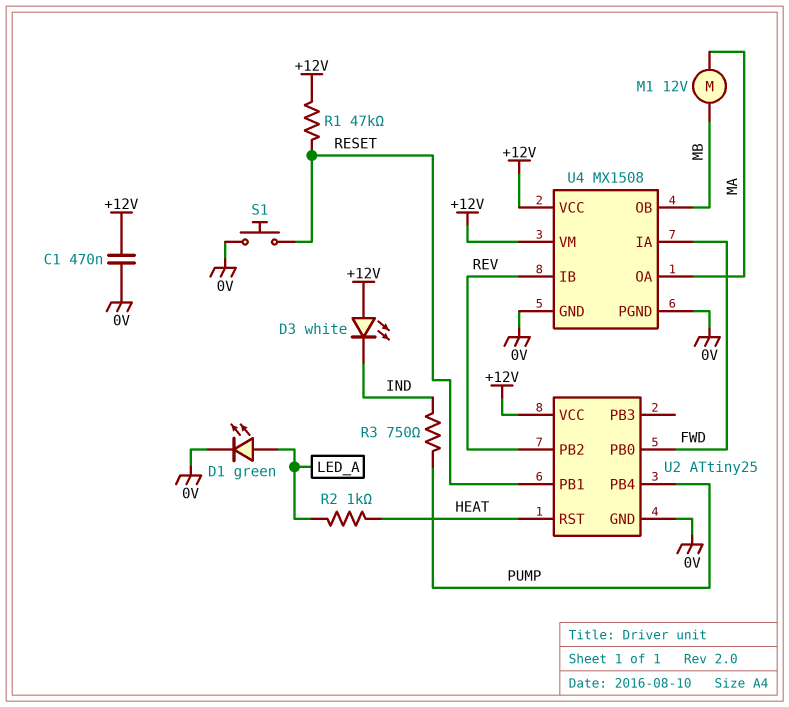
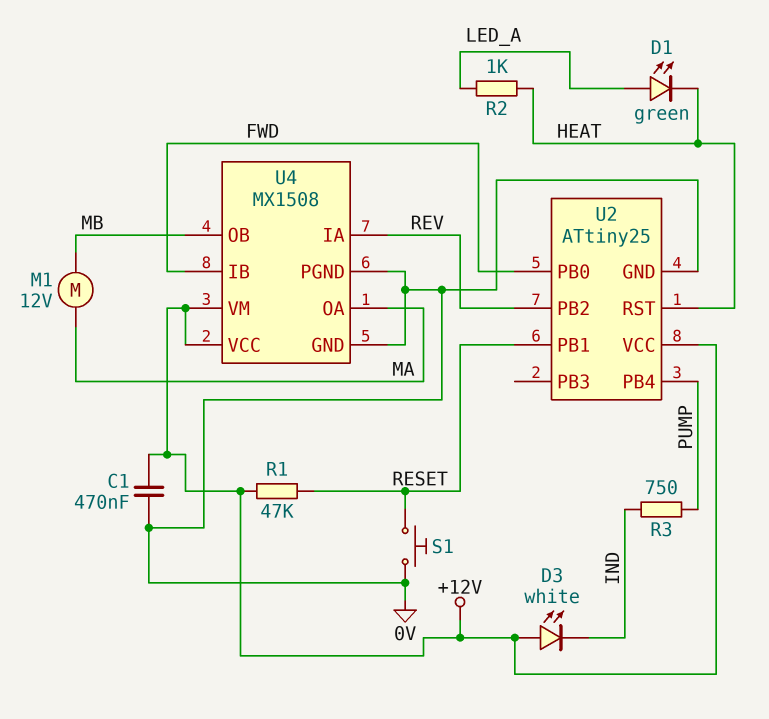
D1: LED green (A LED_A, K 0V) -> LED green (A LED_A, K HEAT)
U4 pin IA: FWD -> REV
U4 pin IB: REV -> FWD

